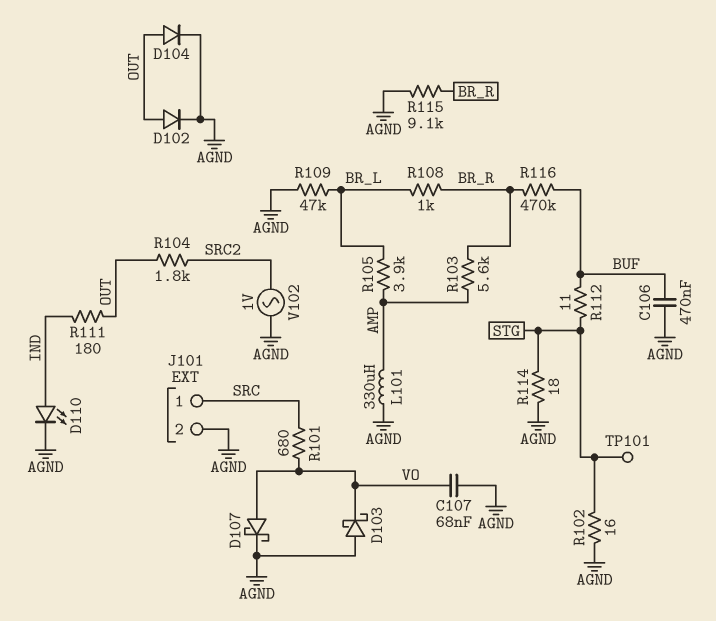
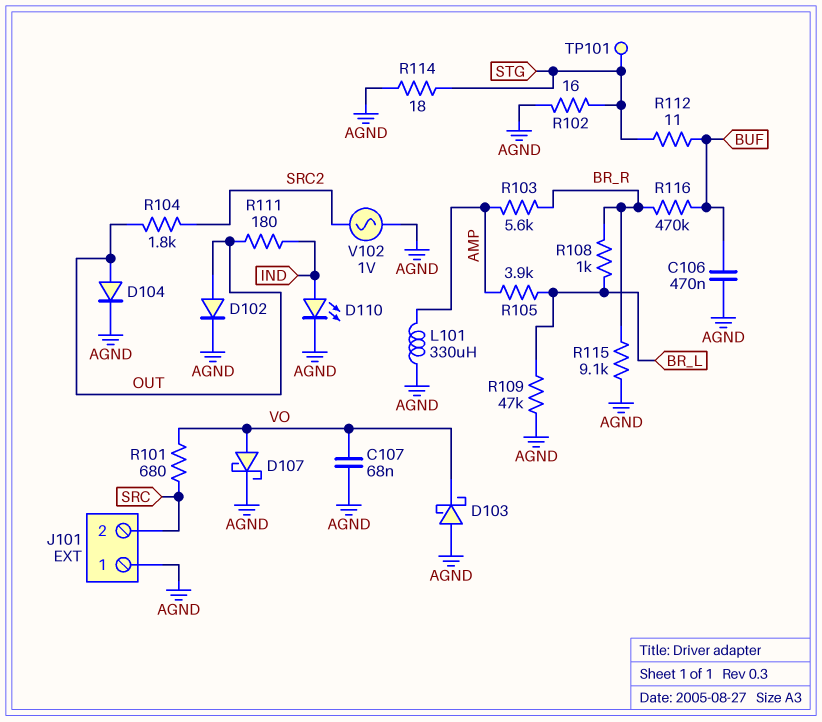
J101 pin 1: SRC -> AGND
J101 pin 2: AGND -> SRC

